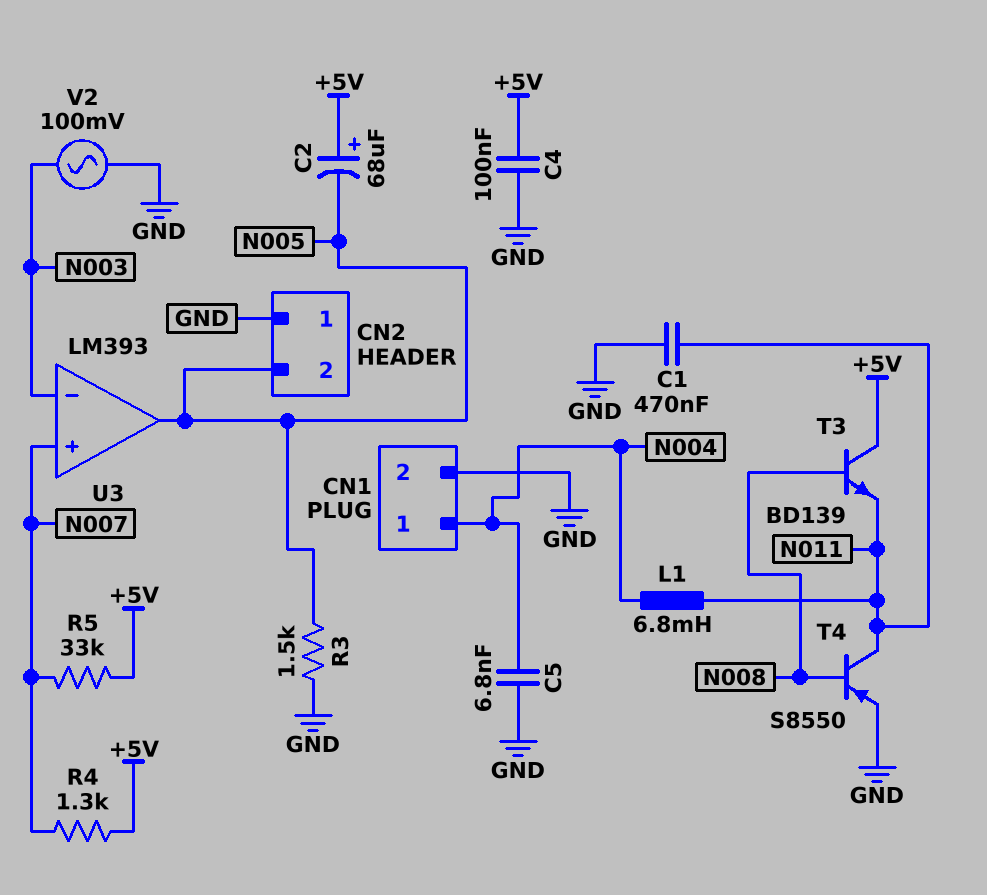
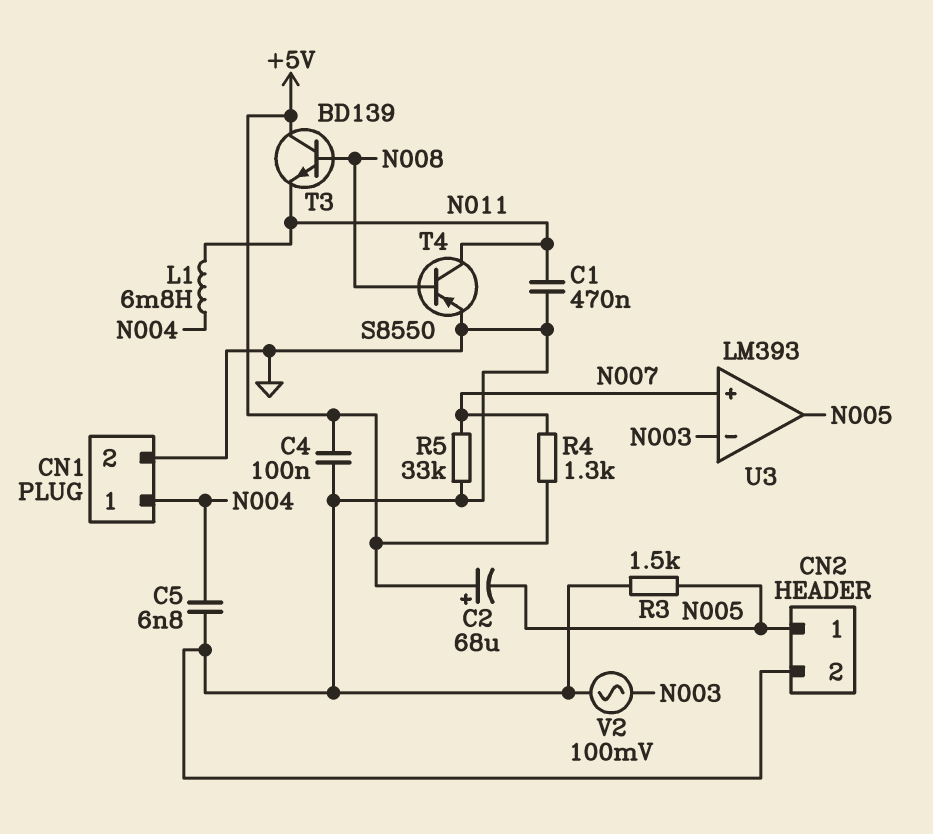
CN2 pin 1: GND -> N005
CN2 pin 2: N005 -> GND
R5: 33k (+5V, N007) -> 33k (GND, N007)

